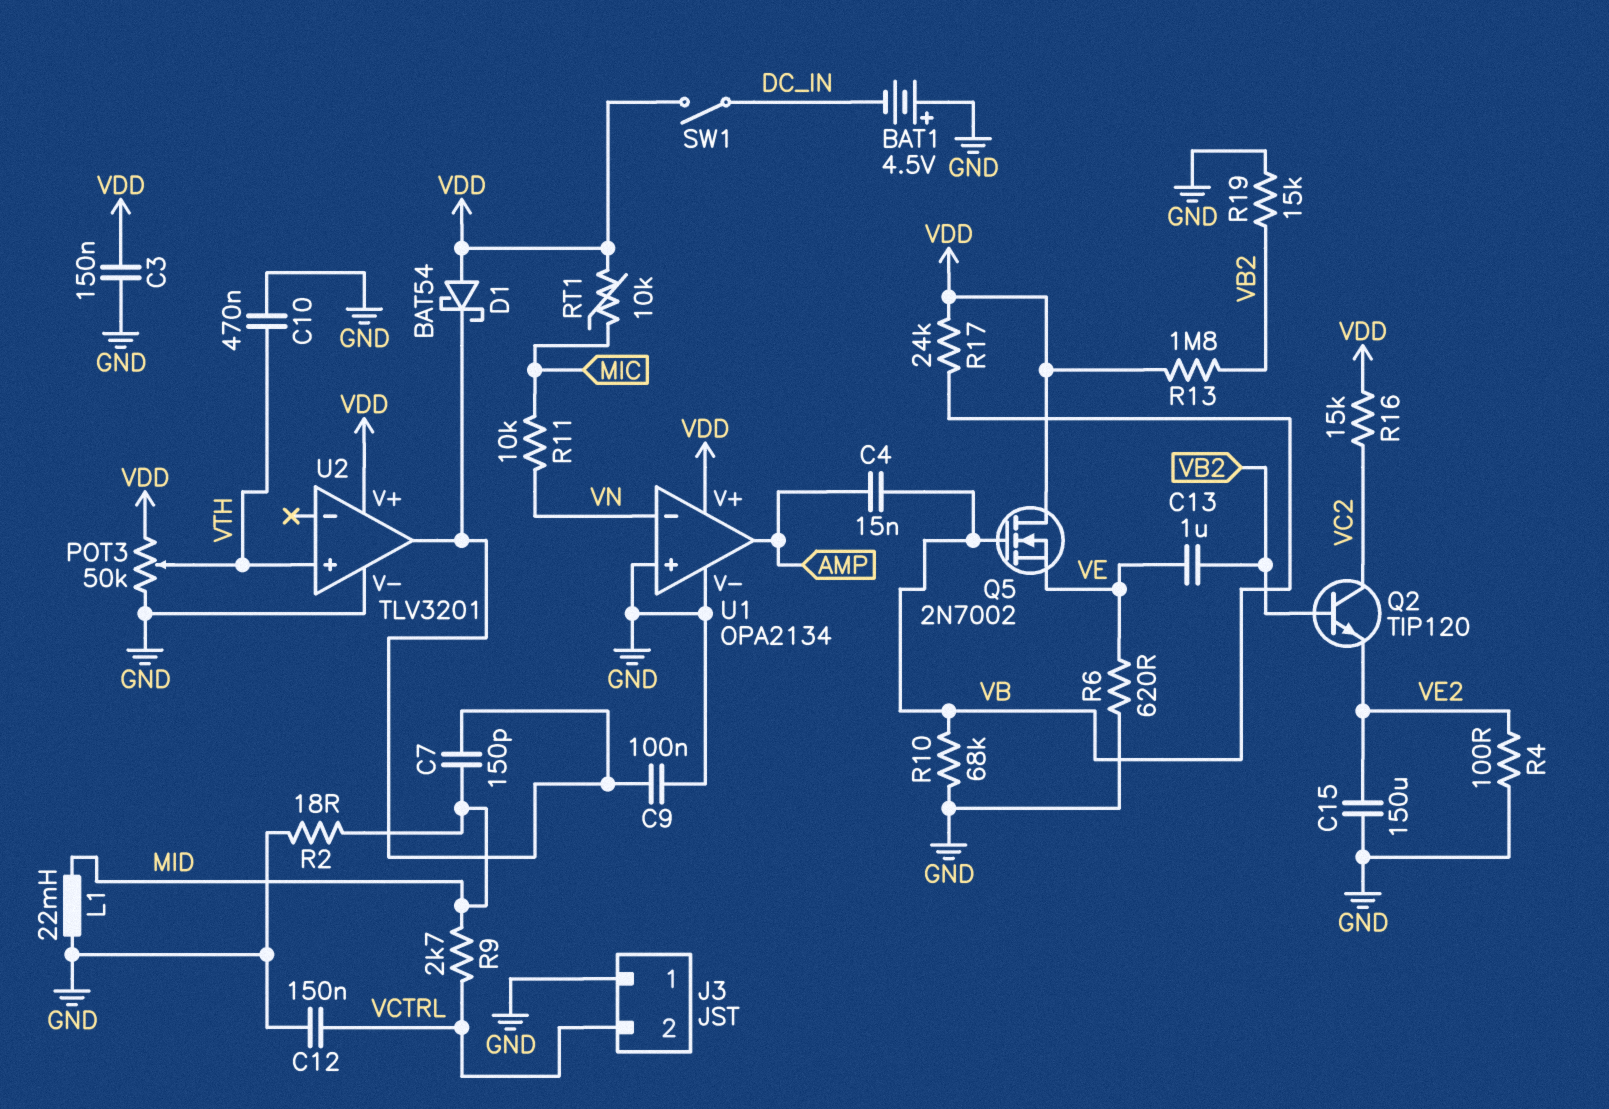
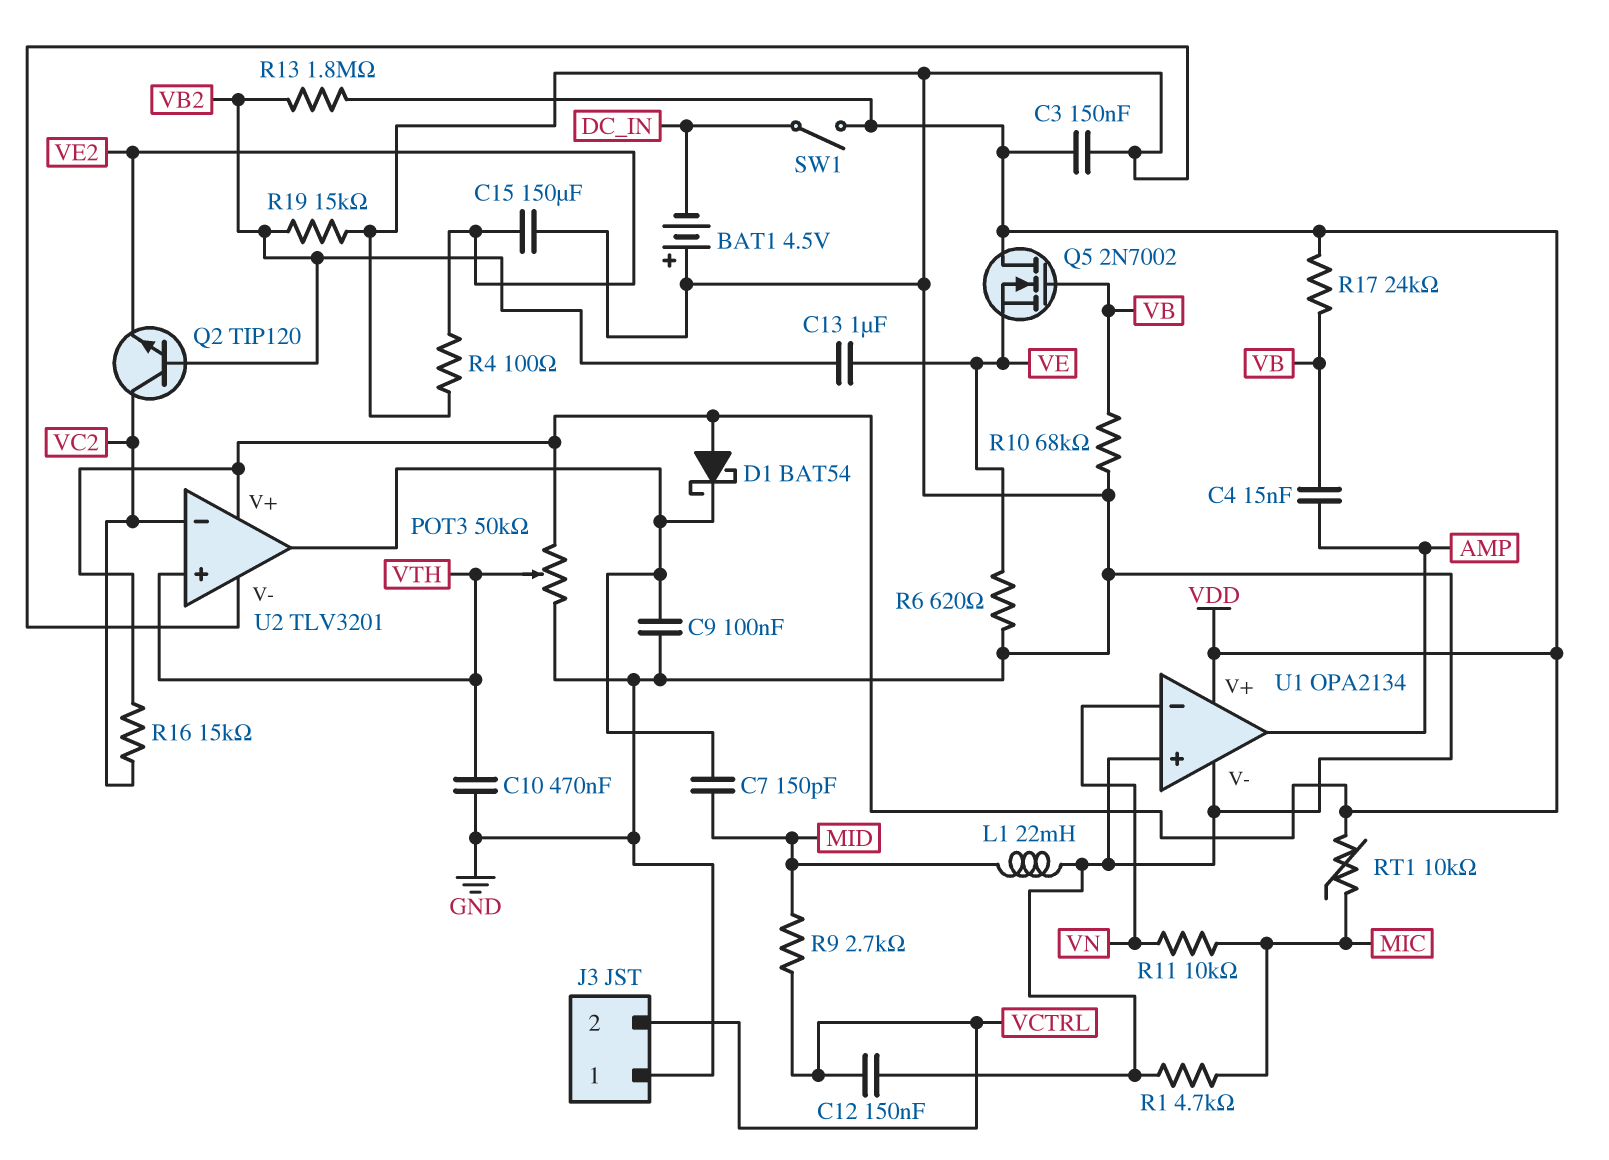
R1: none -> 4.7k (GND, MIC)
R2: 18 (GND, MID) -> none
U2 pin in-: none -> VC2

